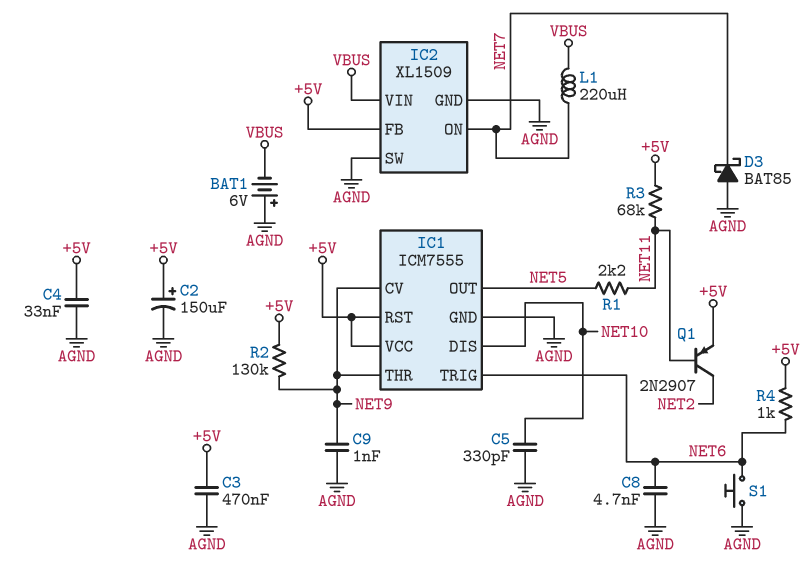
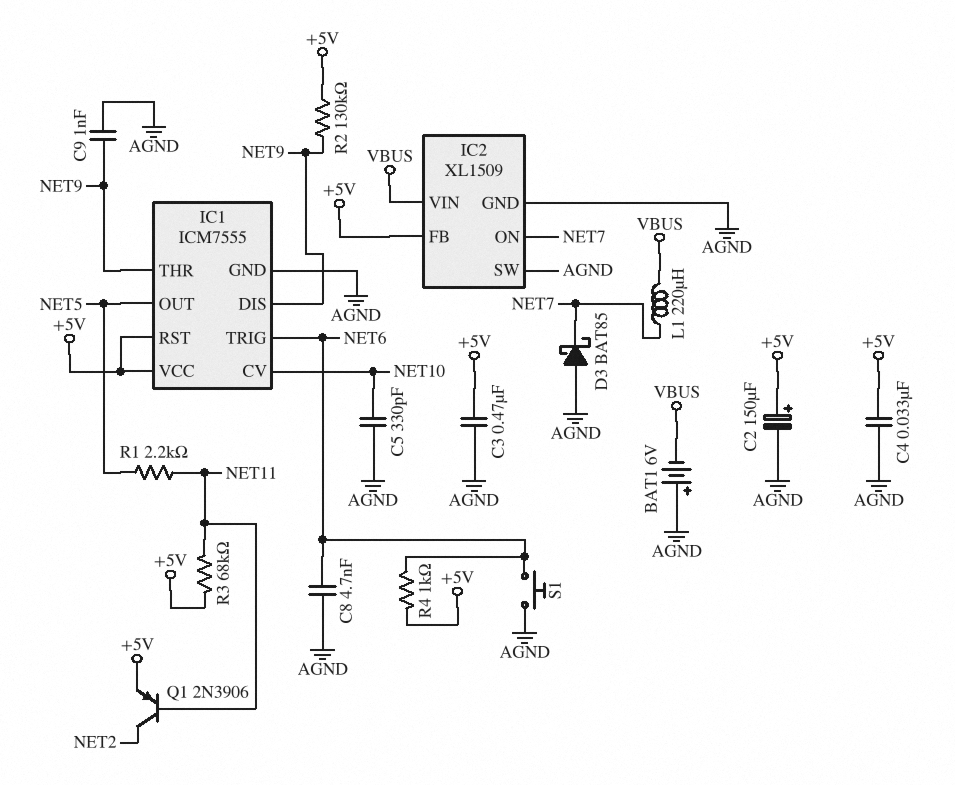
IC1 pin CV: NET9 -> NET10
IC1 pin DIS: NET10 -> NET9
Q1: PNP 2N2907 (B NET11, C NET2, E +5V) -> PNP 2N3906 (B NET11, C NET2, E +5V)

